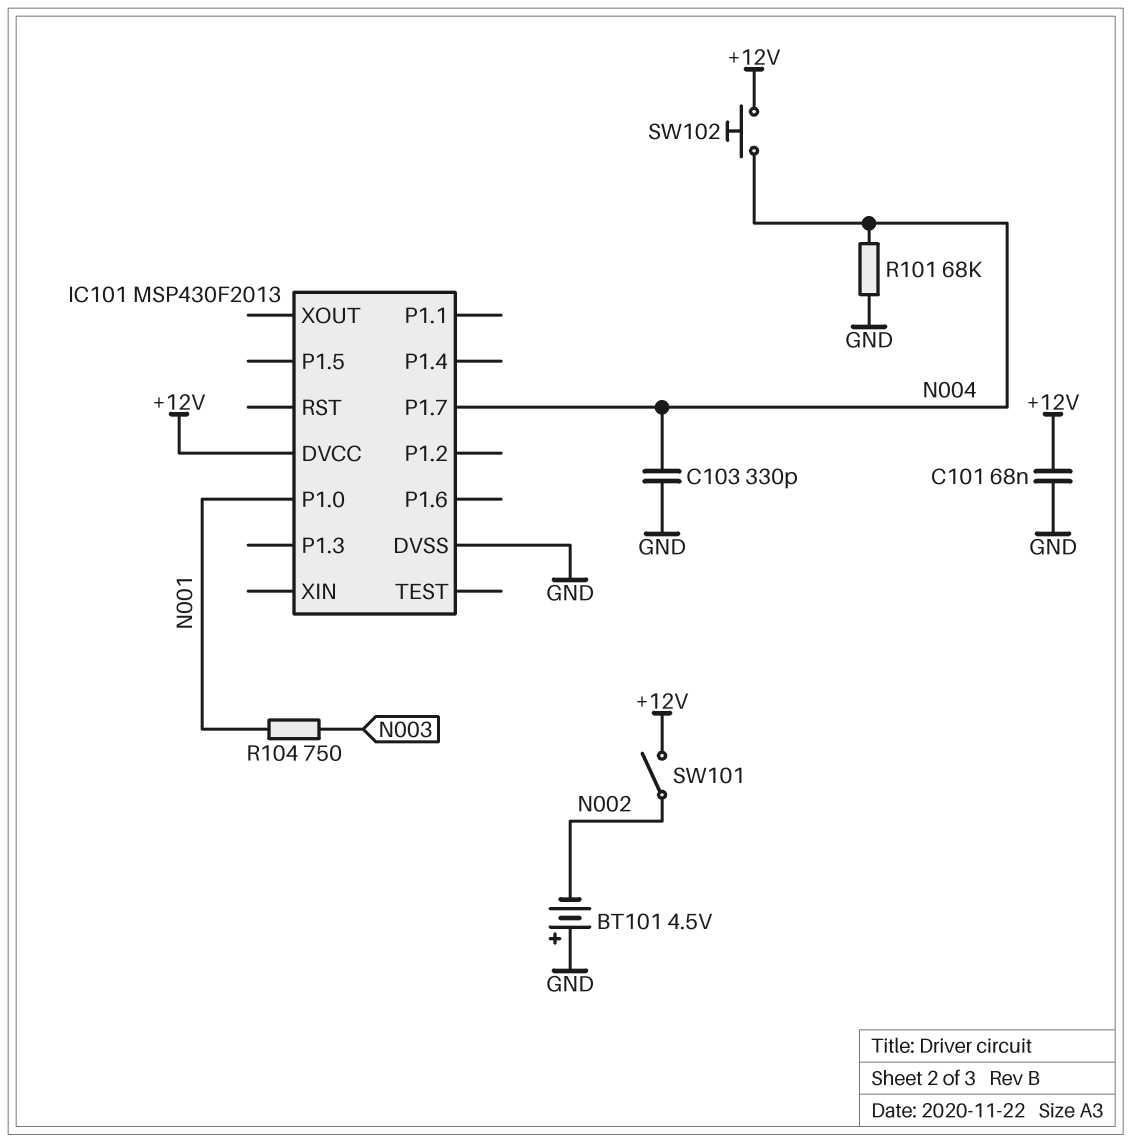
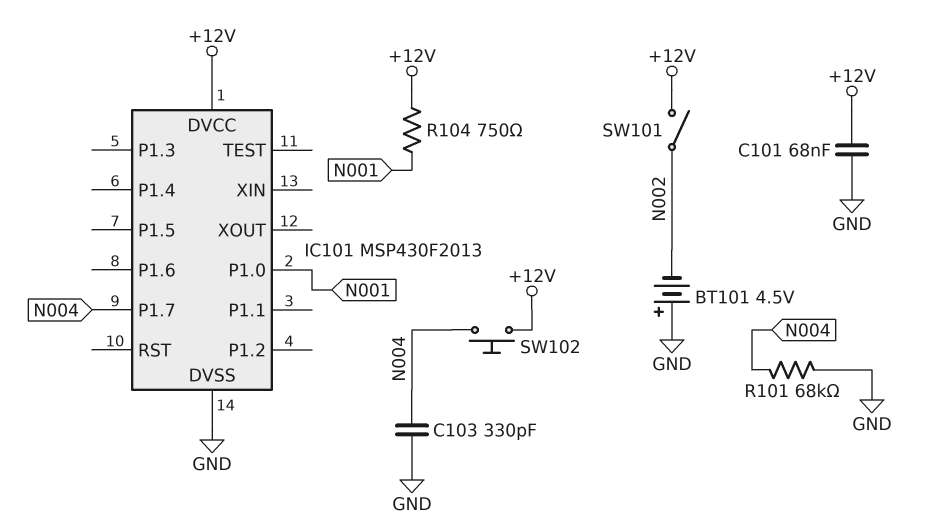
R104: 750 (N001, N003) -> 750 (+12V, N001)

